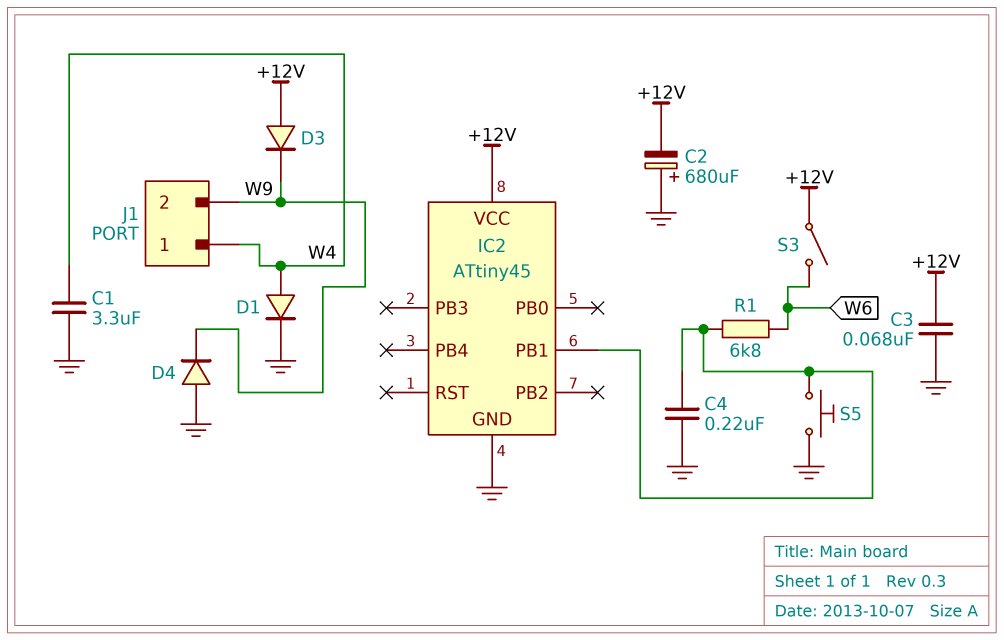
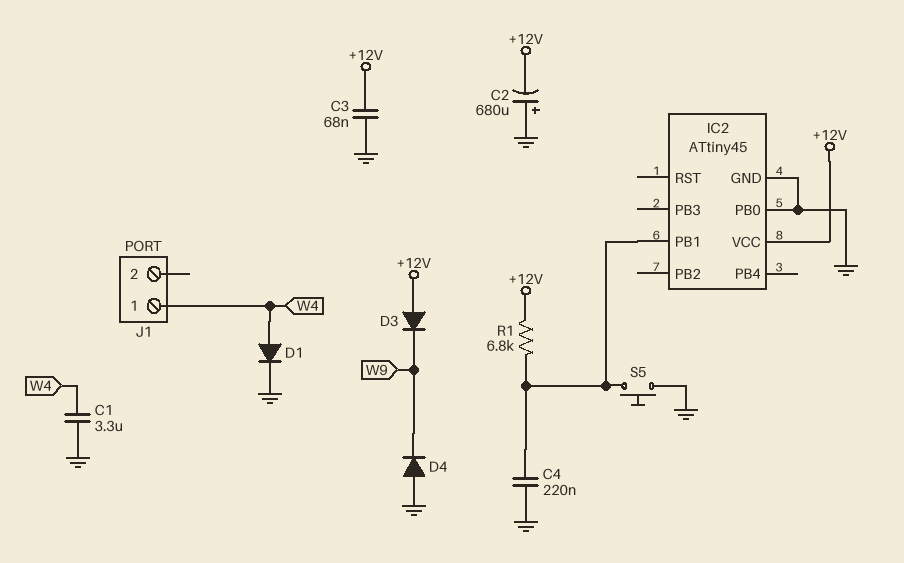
IC2 pin PB0: none -> GND
J1 pin 2: W9 -> none
R1: 6.8k (IC2/PB1, W6) -> 6.8k (+12V, IC2/PB1)
S3: switch (+12V, W6) -> none

